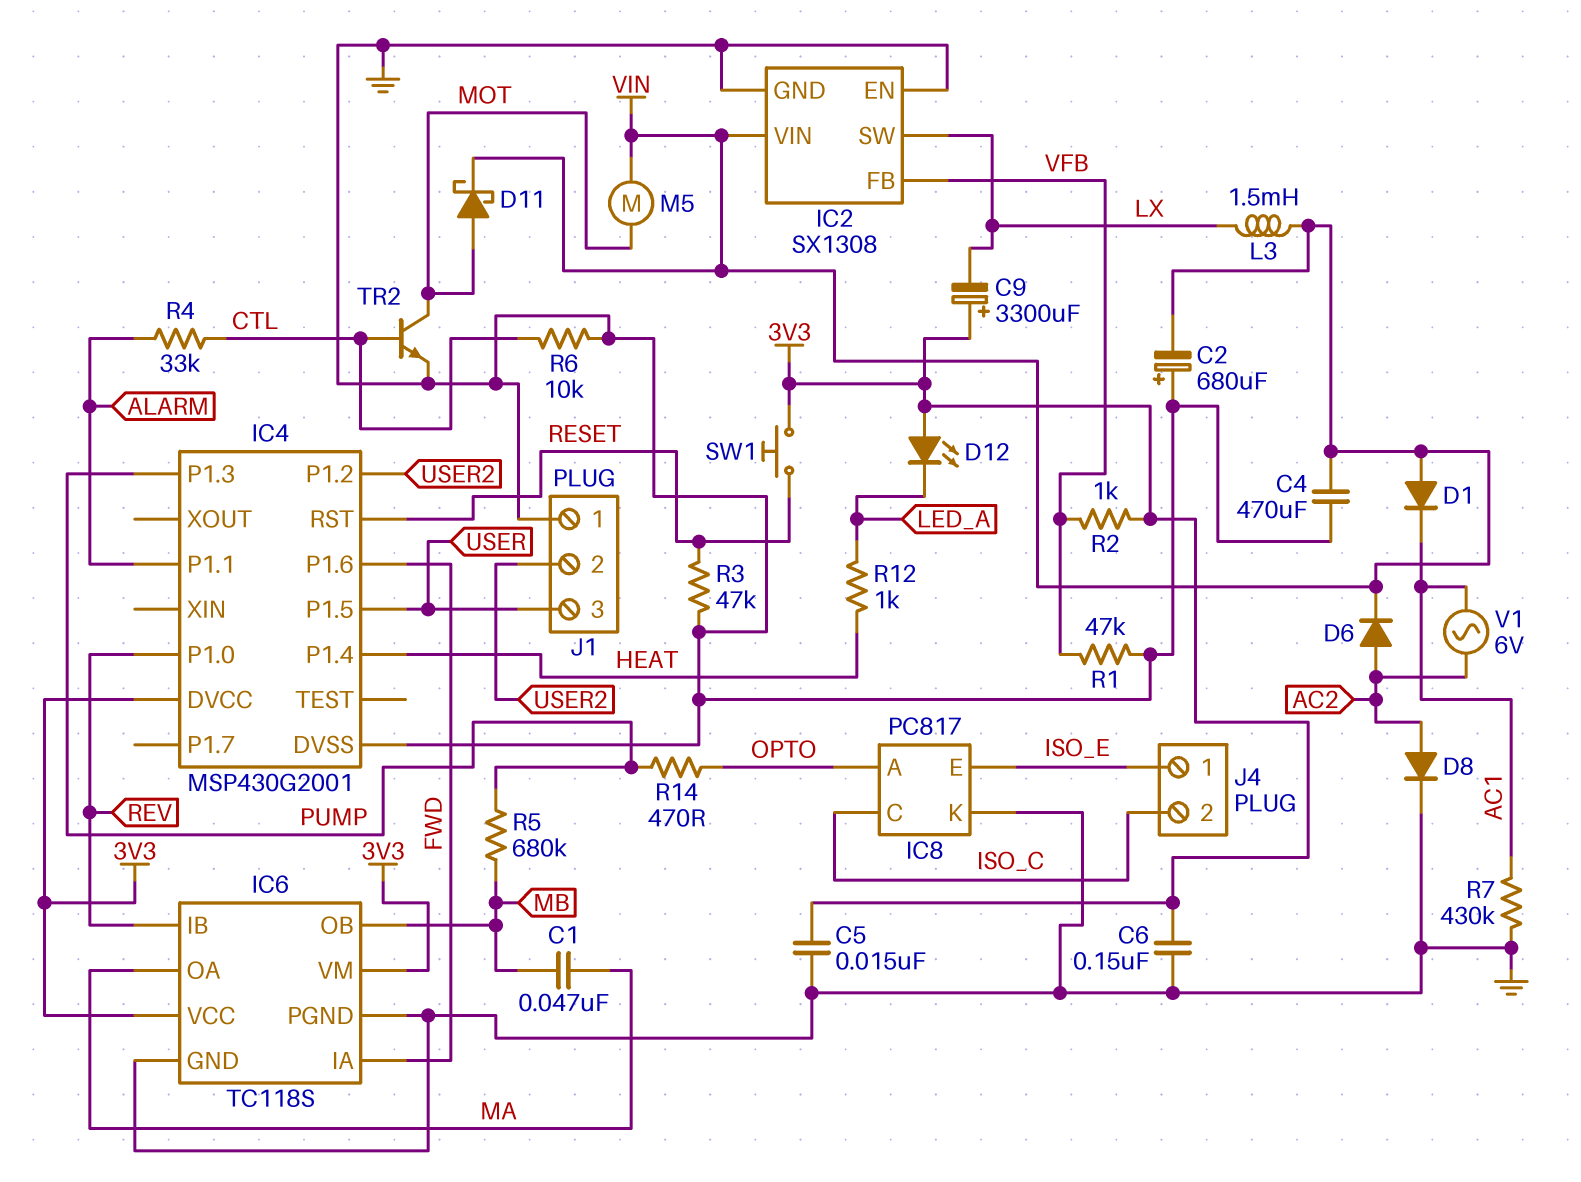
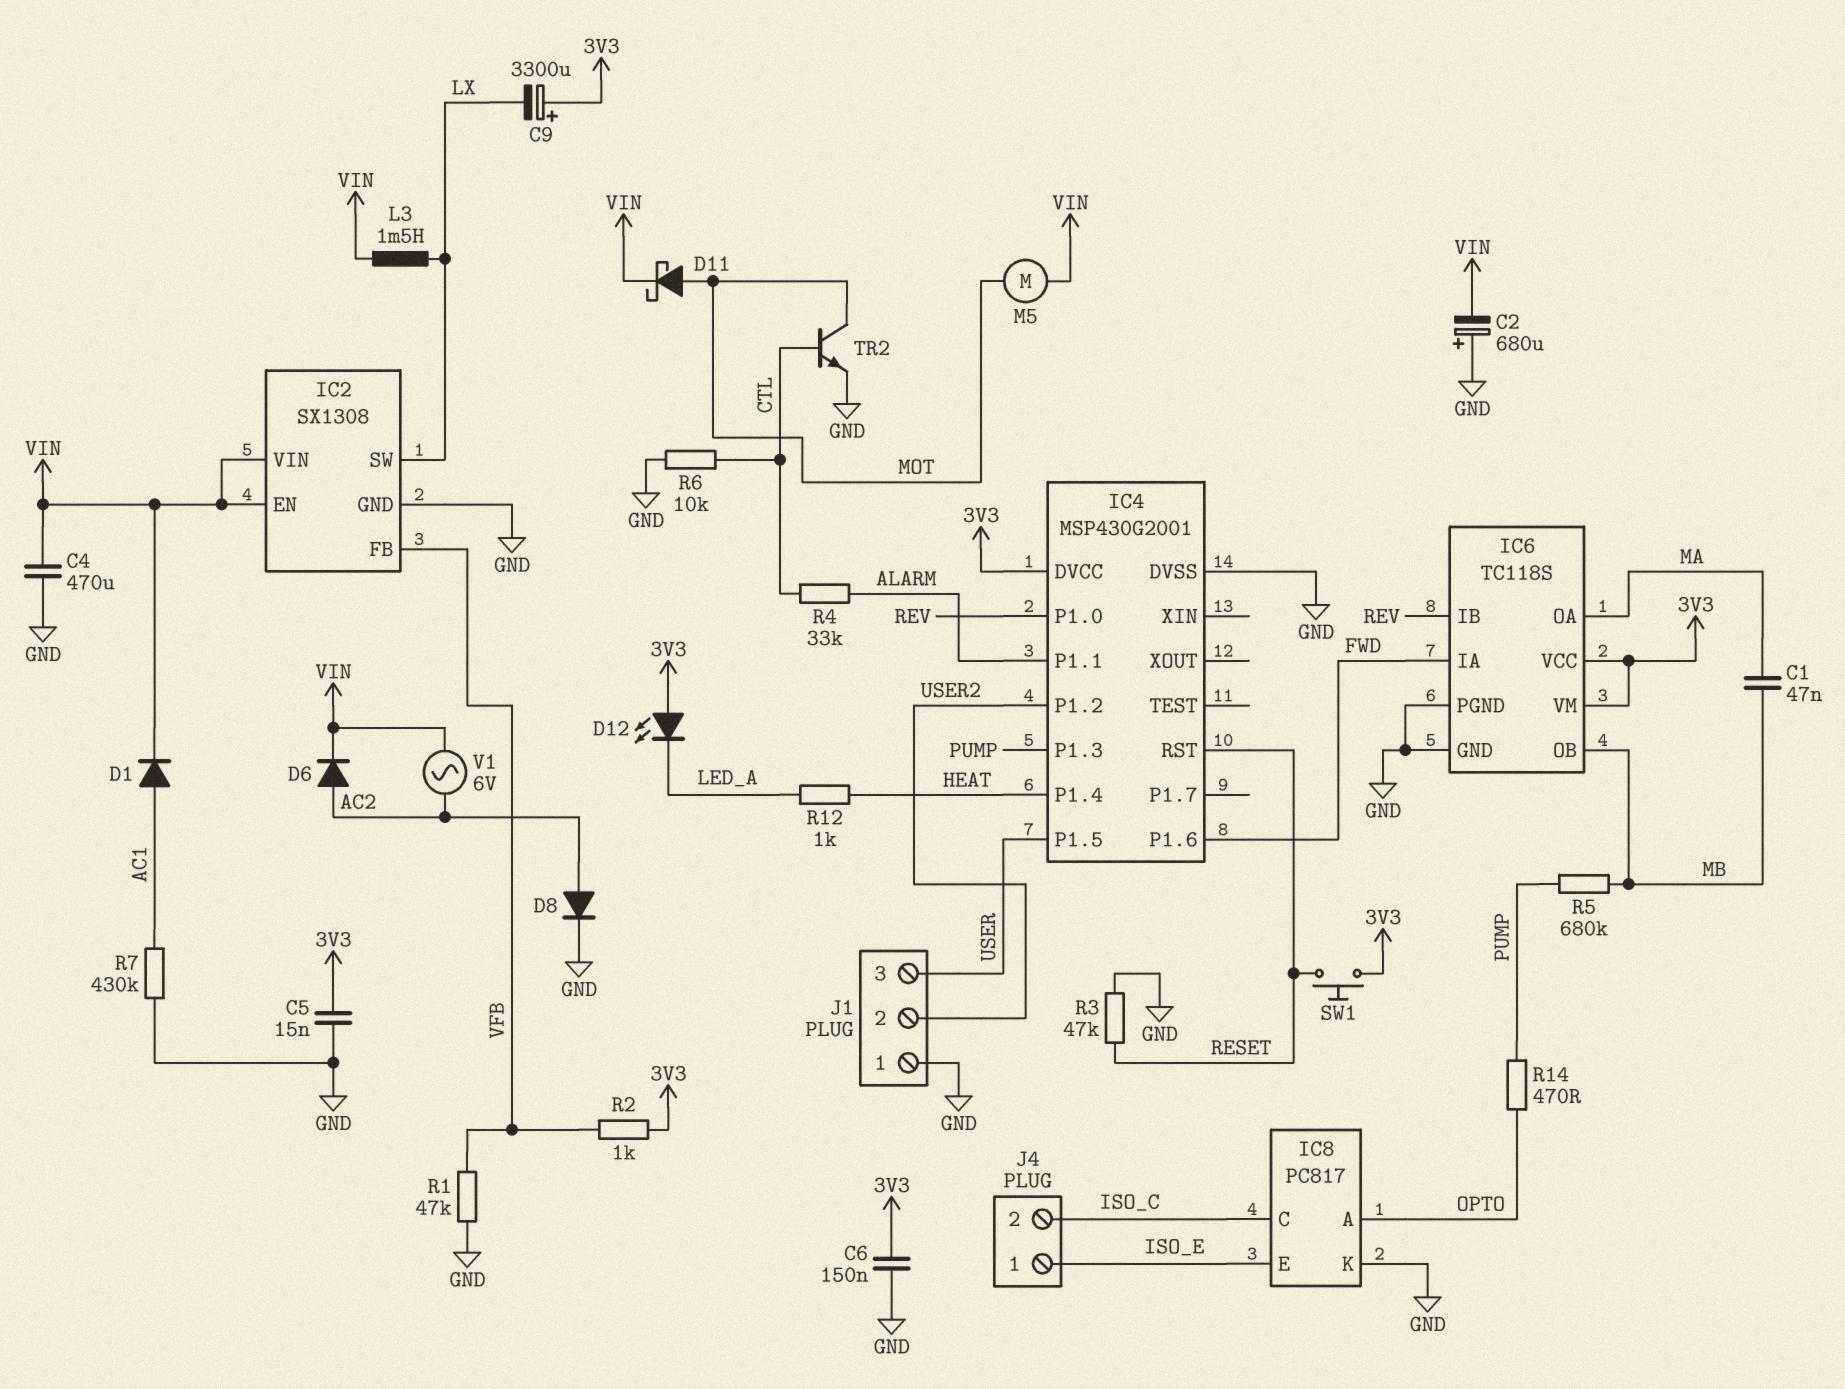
D1: diode (A VIN, K AC1) -> diode (A AC1, K VIN)
IC2 pin EN: GND -> VIN
V1: AC 6V (AC1, AC2) -> AC 6V (AC2, VIN)

